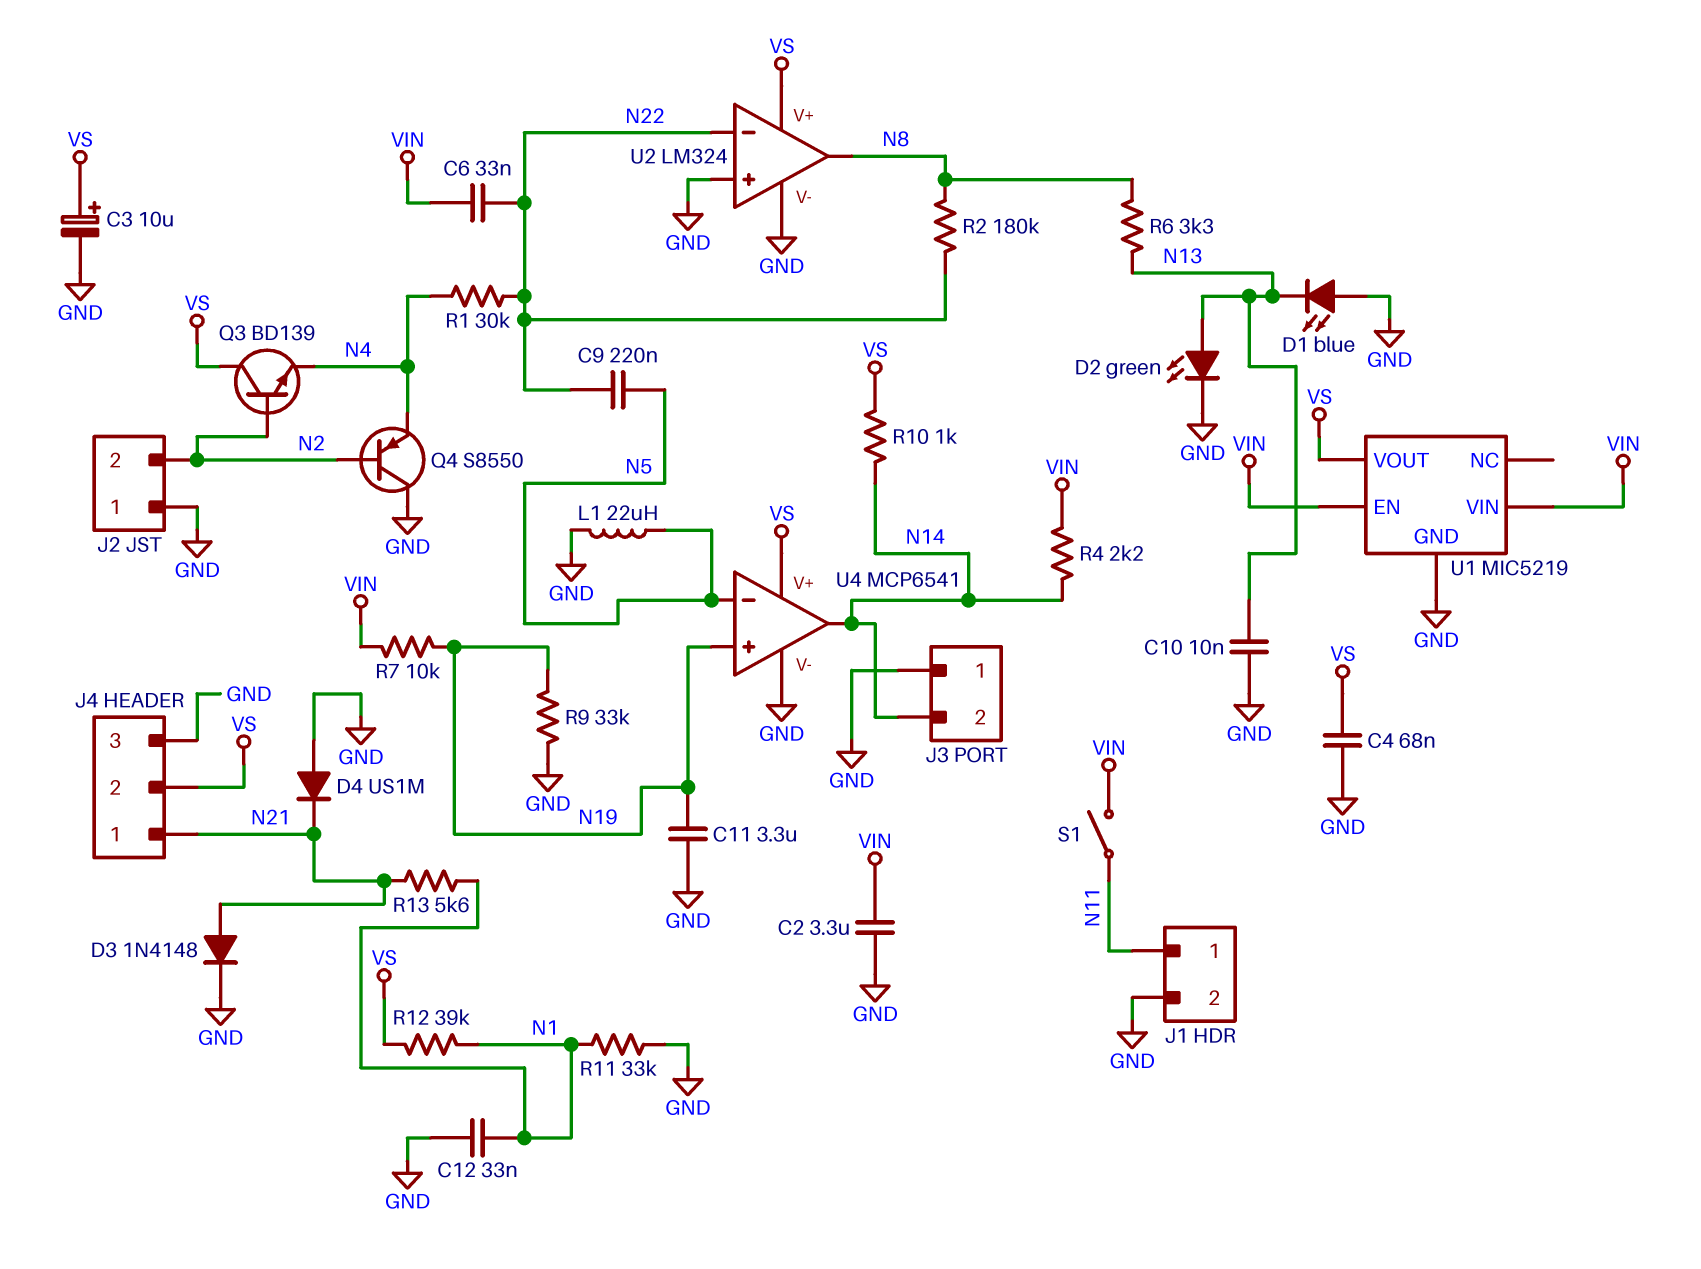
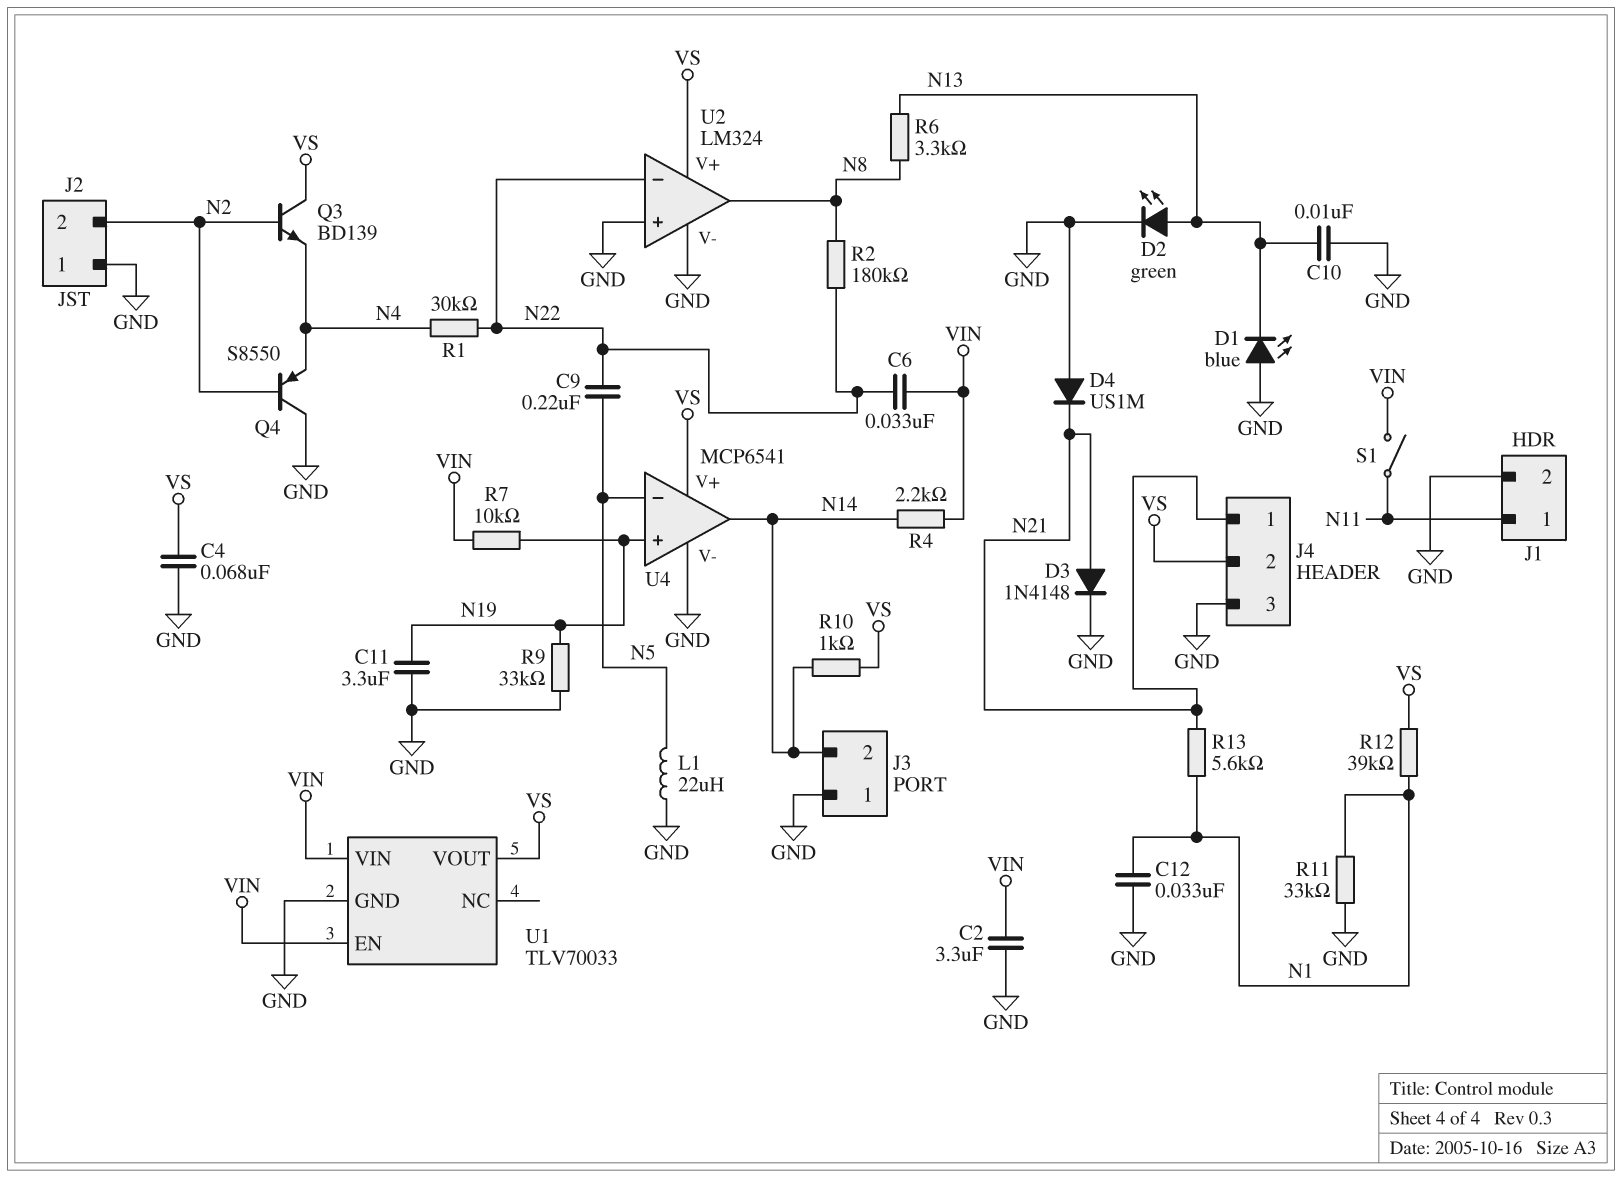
C3: 10uF (plus VS, minus GND) -> none
U1: MIC5219 -> TLV70033

